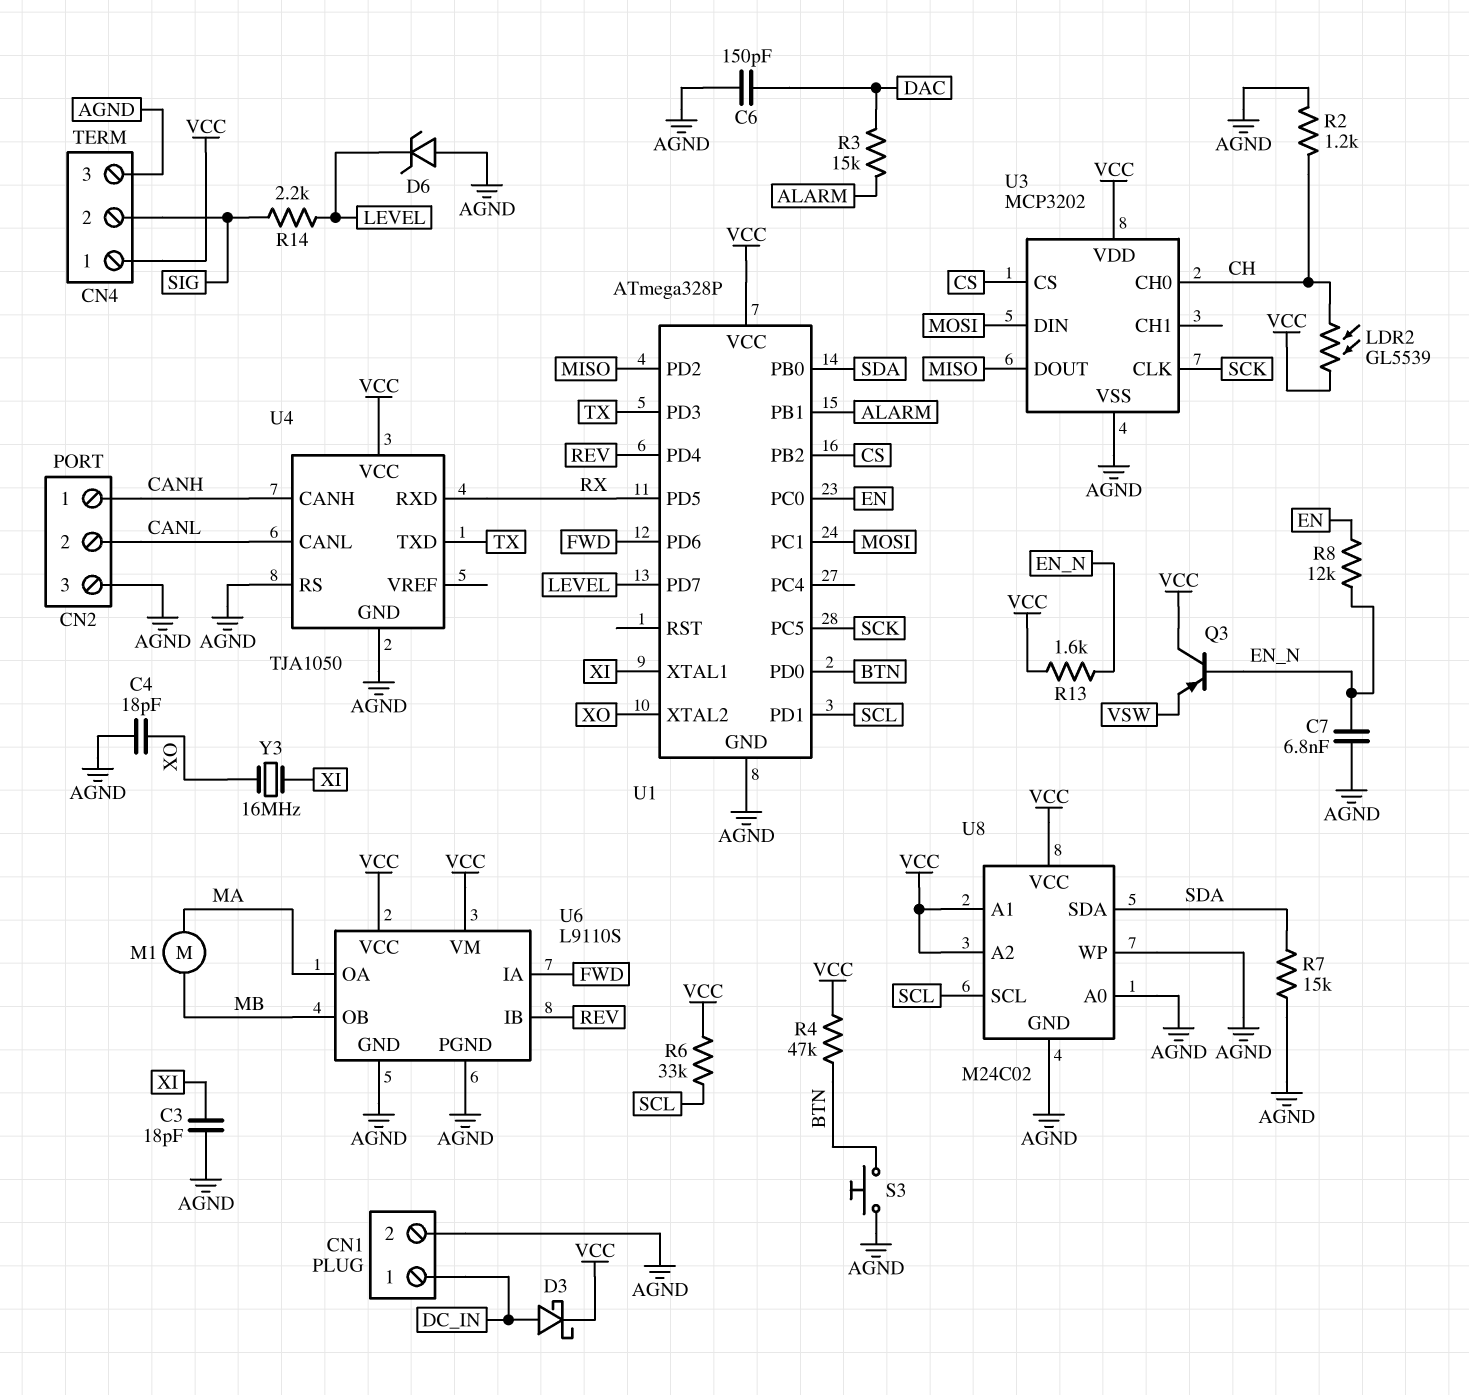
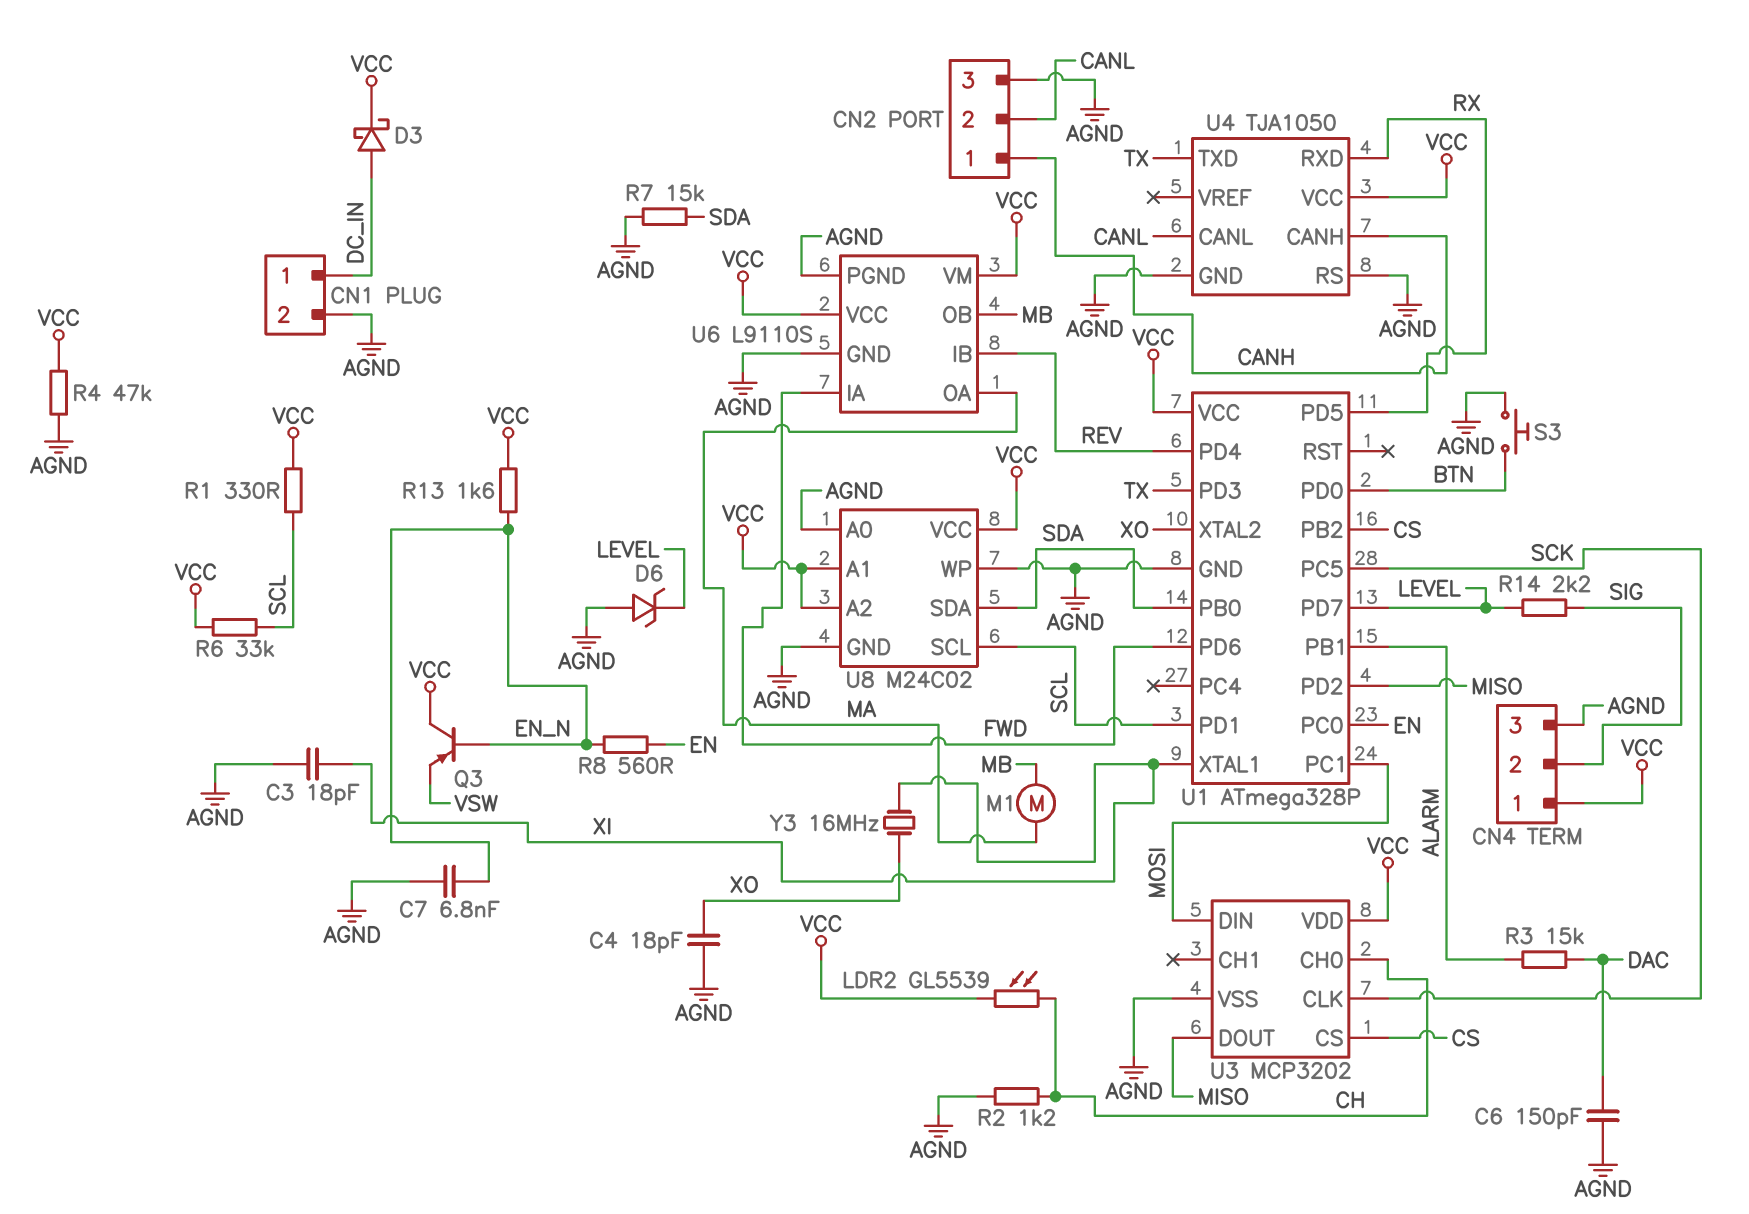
R1: none -> 330 (SCL, VCC)
R4: 47k (BTN, VCC) -> 47k (AGND, VCC)
R8: 12k (EN, EN_N) -> 560 (EN, EN_N)

